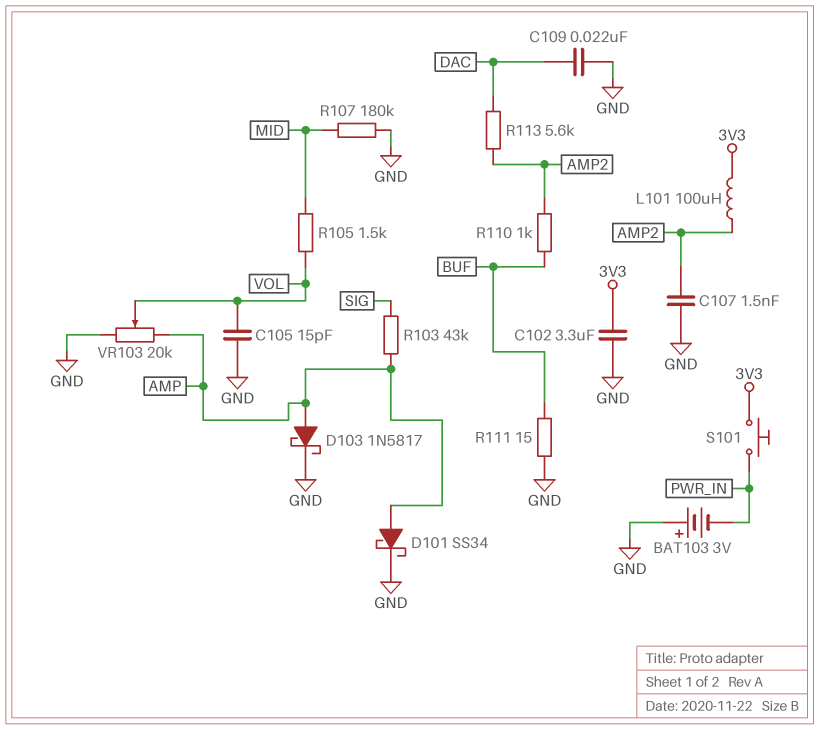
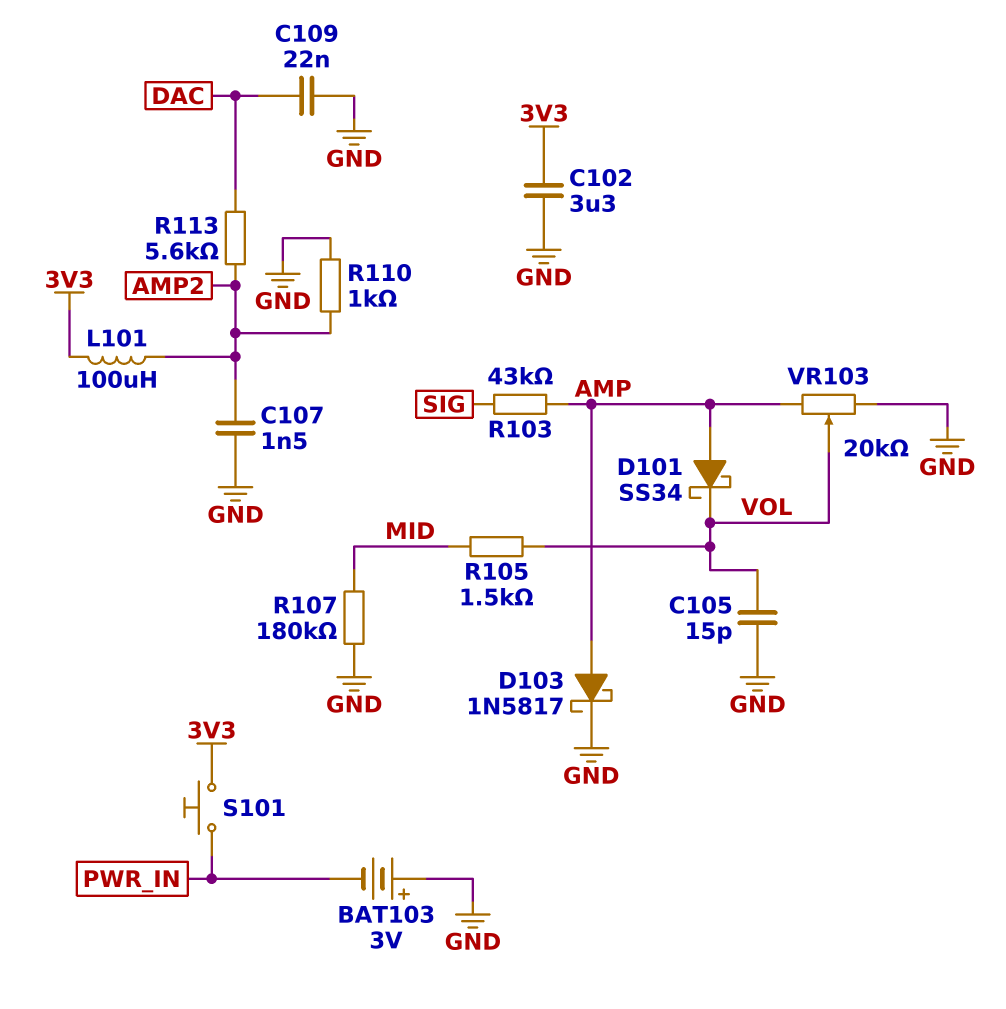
D101: schottky SS34 (A AMP, K GND) -> schottky SS34 (A AMP, K VOL)
R110: 1k (AMP2, BUF) -> 1k (AMP2, GND)
R111: 15 (BUF, GND) -> none

